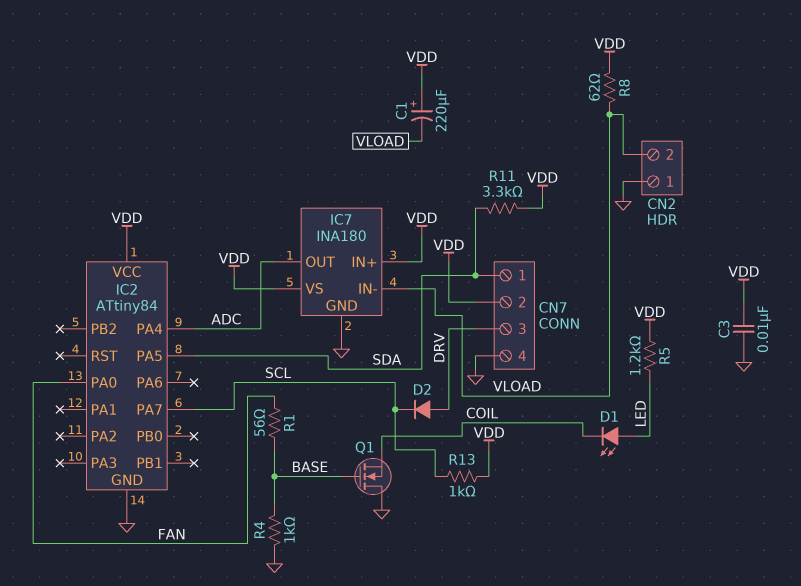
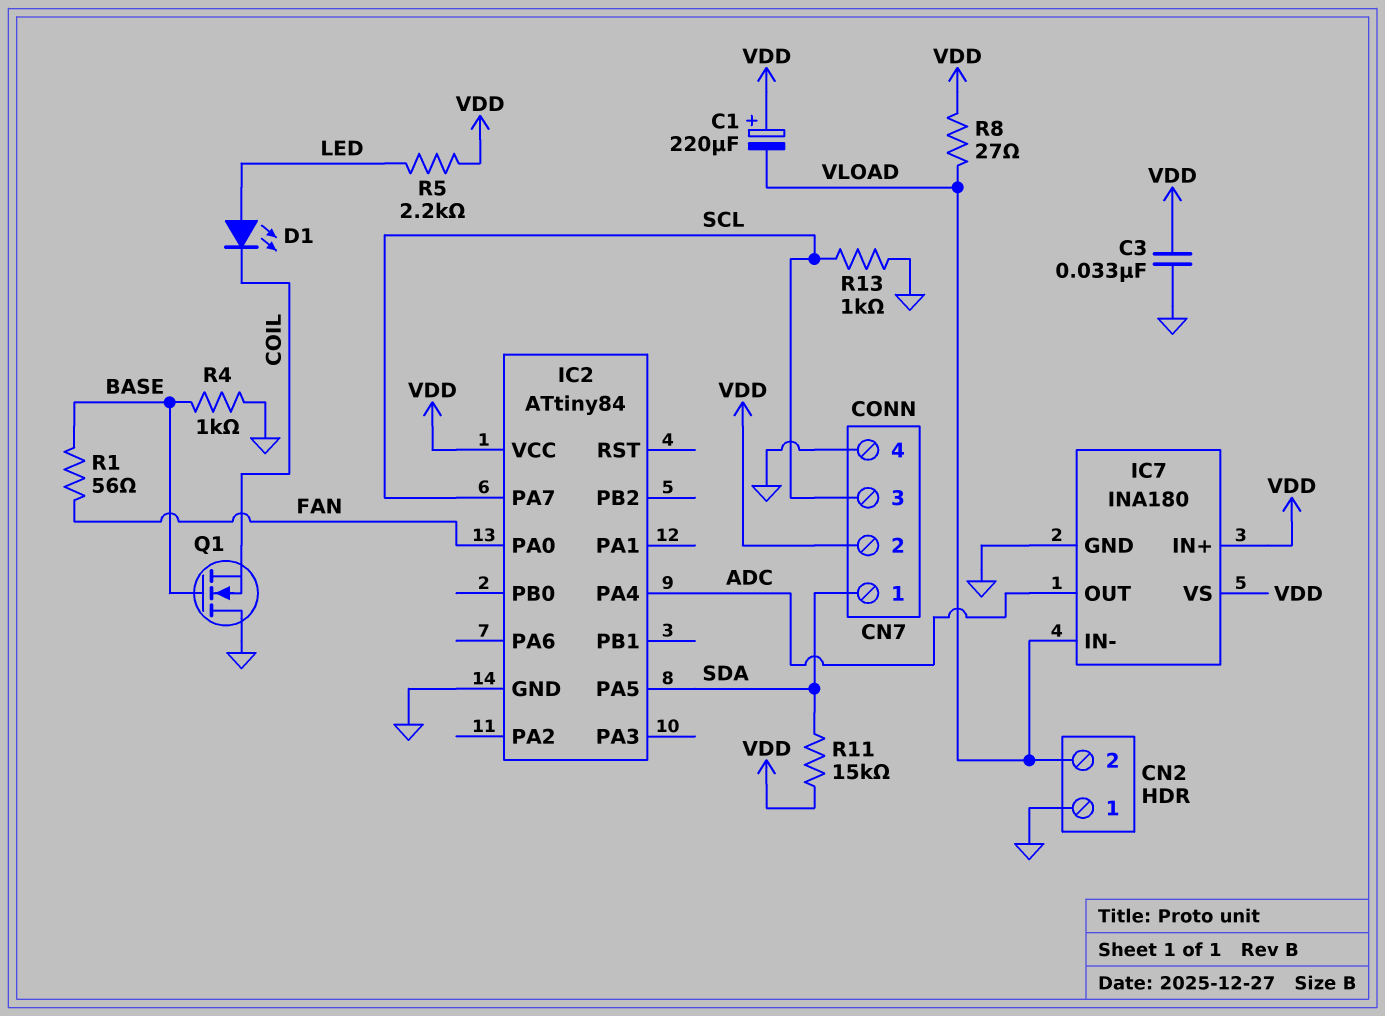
C3: 10nF (GND, VDD) -> 33nF (GND, VDD)
CN7 pin 3: DRV -> SCL
D2: diode (A DRV, K SCL) -> none
R5: 1.2k (LED, VDD) -> 2.2k (LED, VDD)
R8: 62 (VDD, VLOAD) -> 27 (VDD, VLOAD)
R11: 3.3k (SDA, VDD) -> 15k (SDA, VDD)
R13: 1k (SCL, VDD) -> 1k (GND, SCL)

